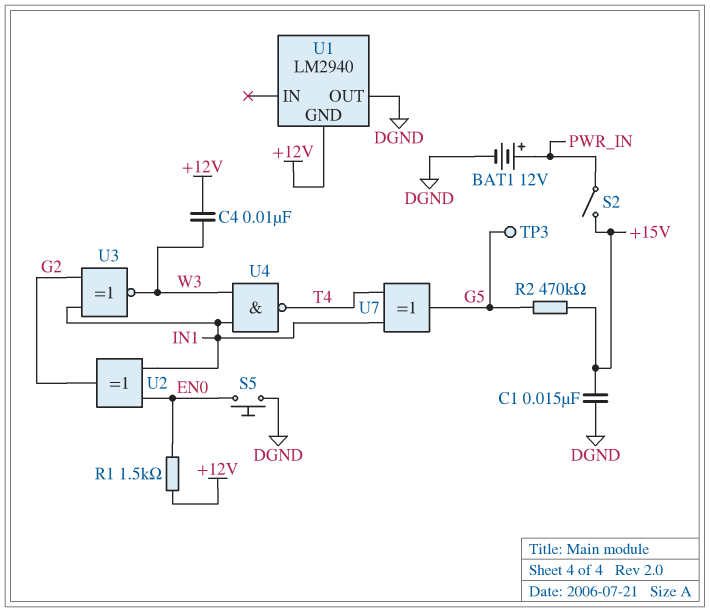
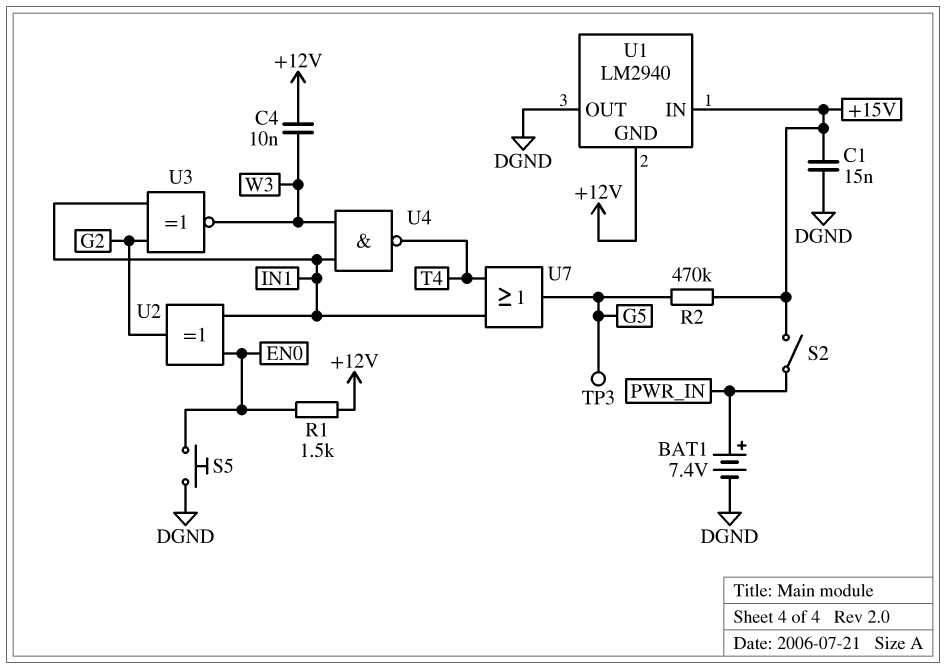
BAT1: 12V (plus PWR_IN, minus DGND) -> 7.4V (plus PWR_IN, minus DGND)
U1 pin IN: none -> +15V
U7: XOR (in IN1, in T4, out G5) -> OR (in IN1, in T4, out G5)

